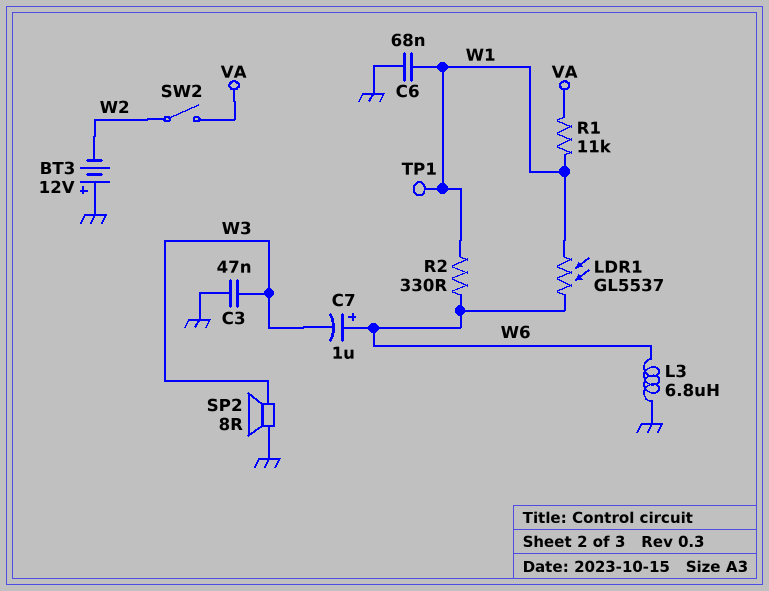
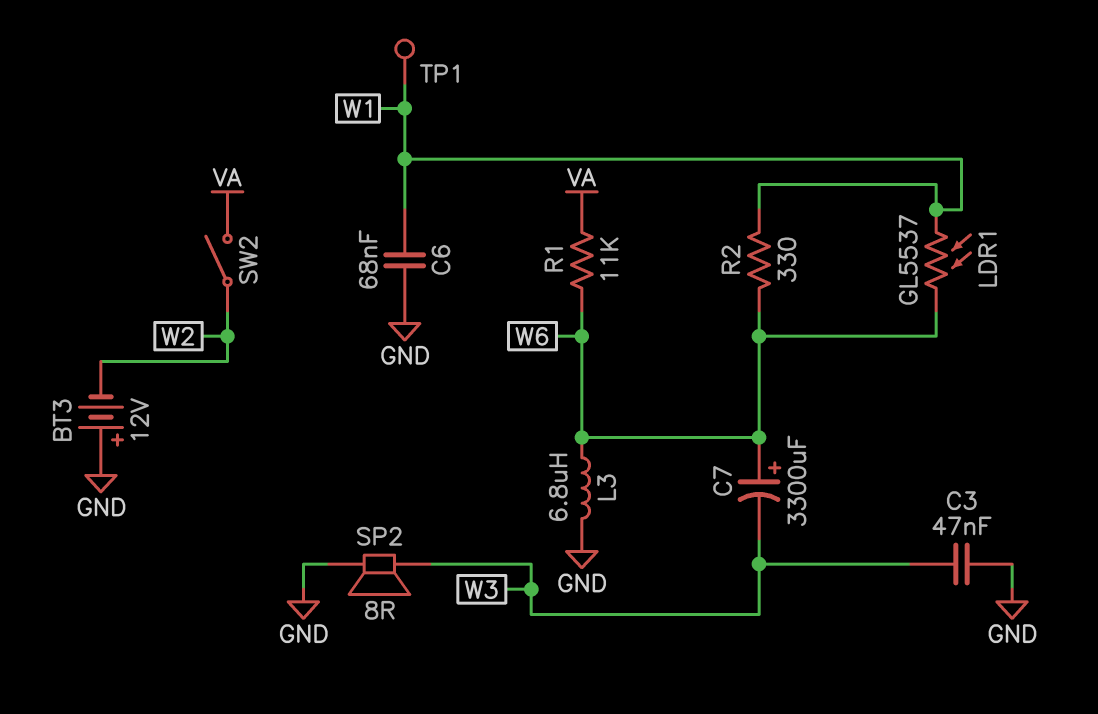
C7: 1uF (plus W6, minus W3) -> 3300uF (plus W6, minus W3)
R1: 11k (VA, W1) -> 11k (VA, W6)

